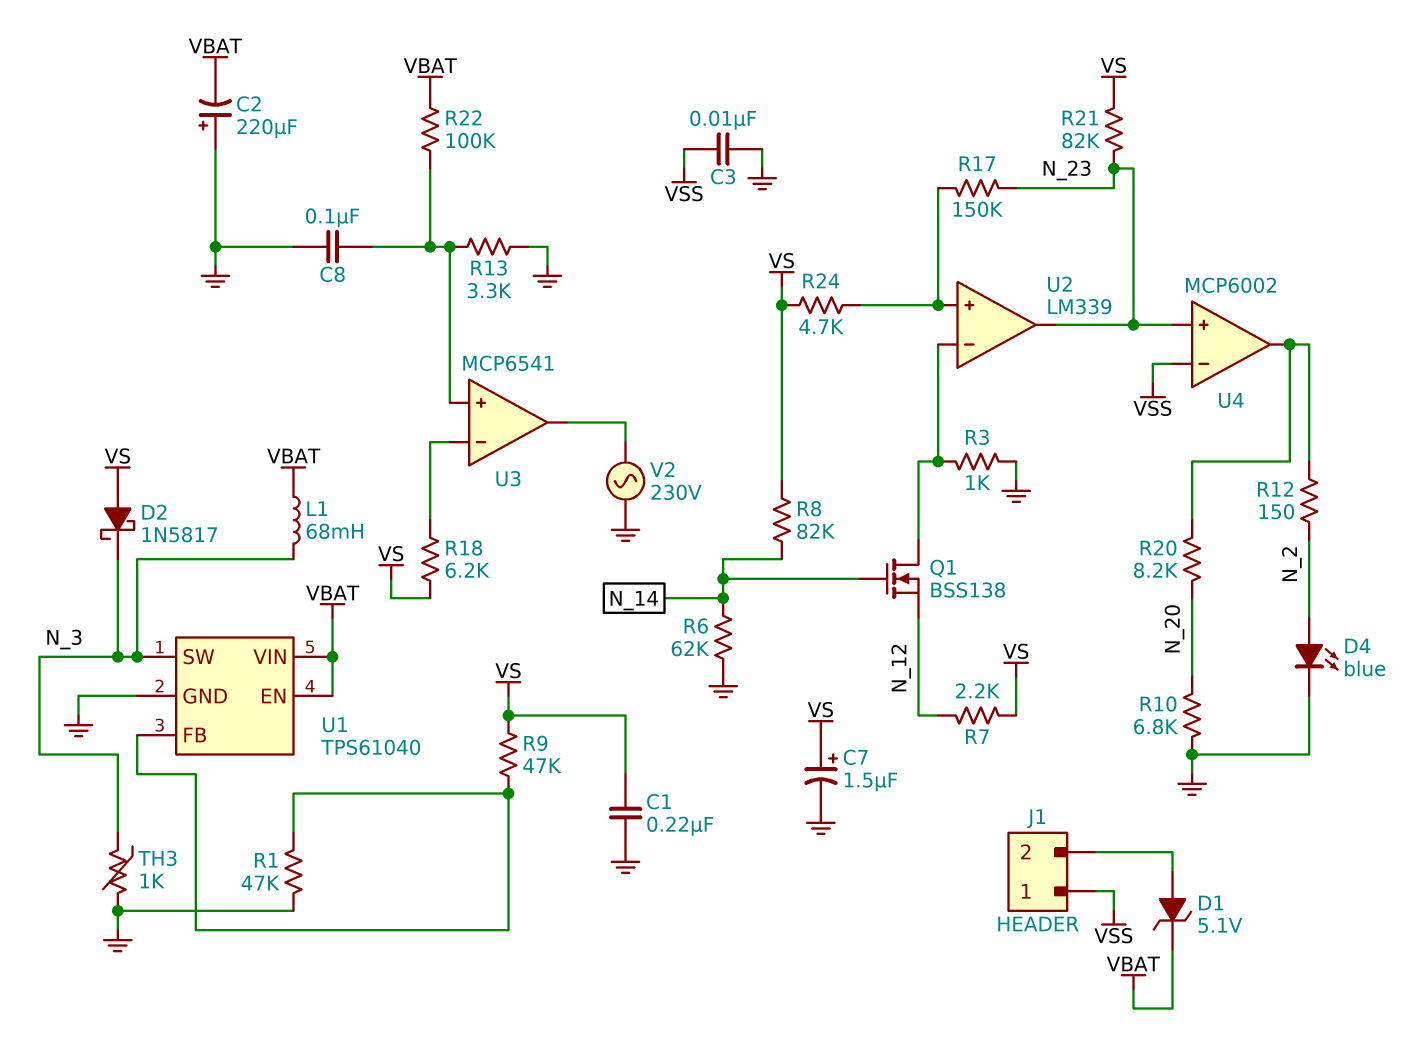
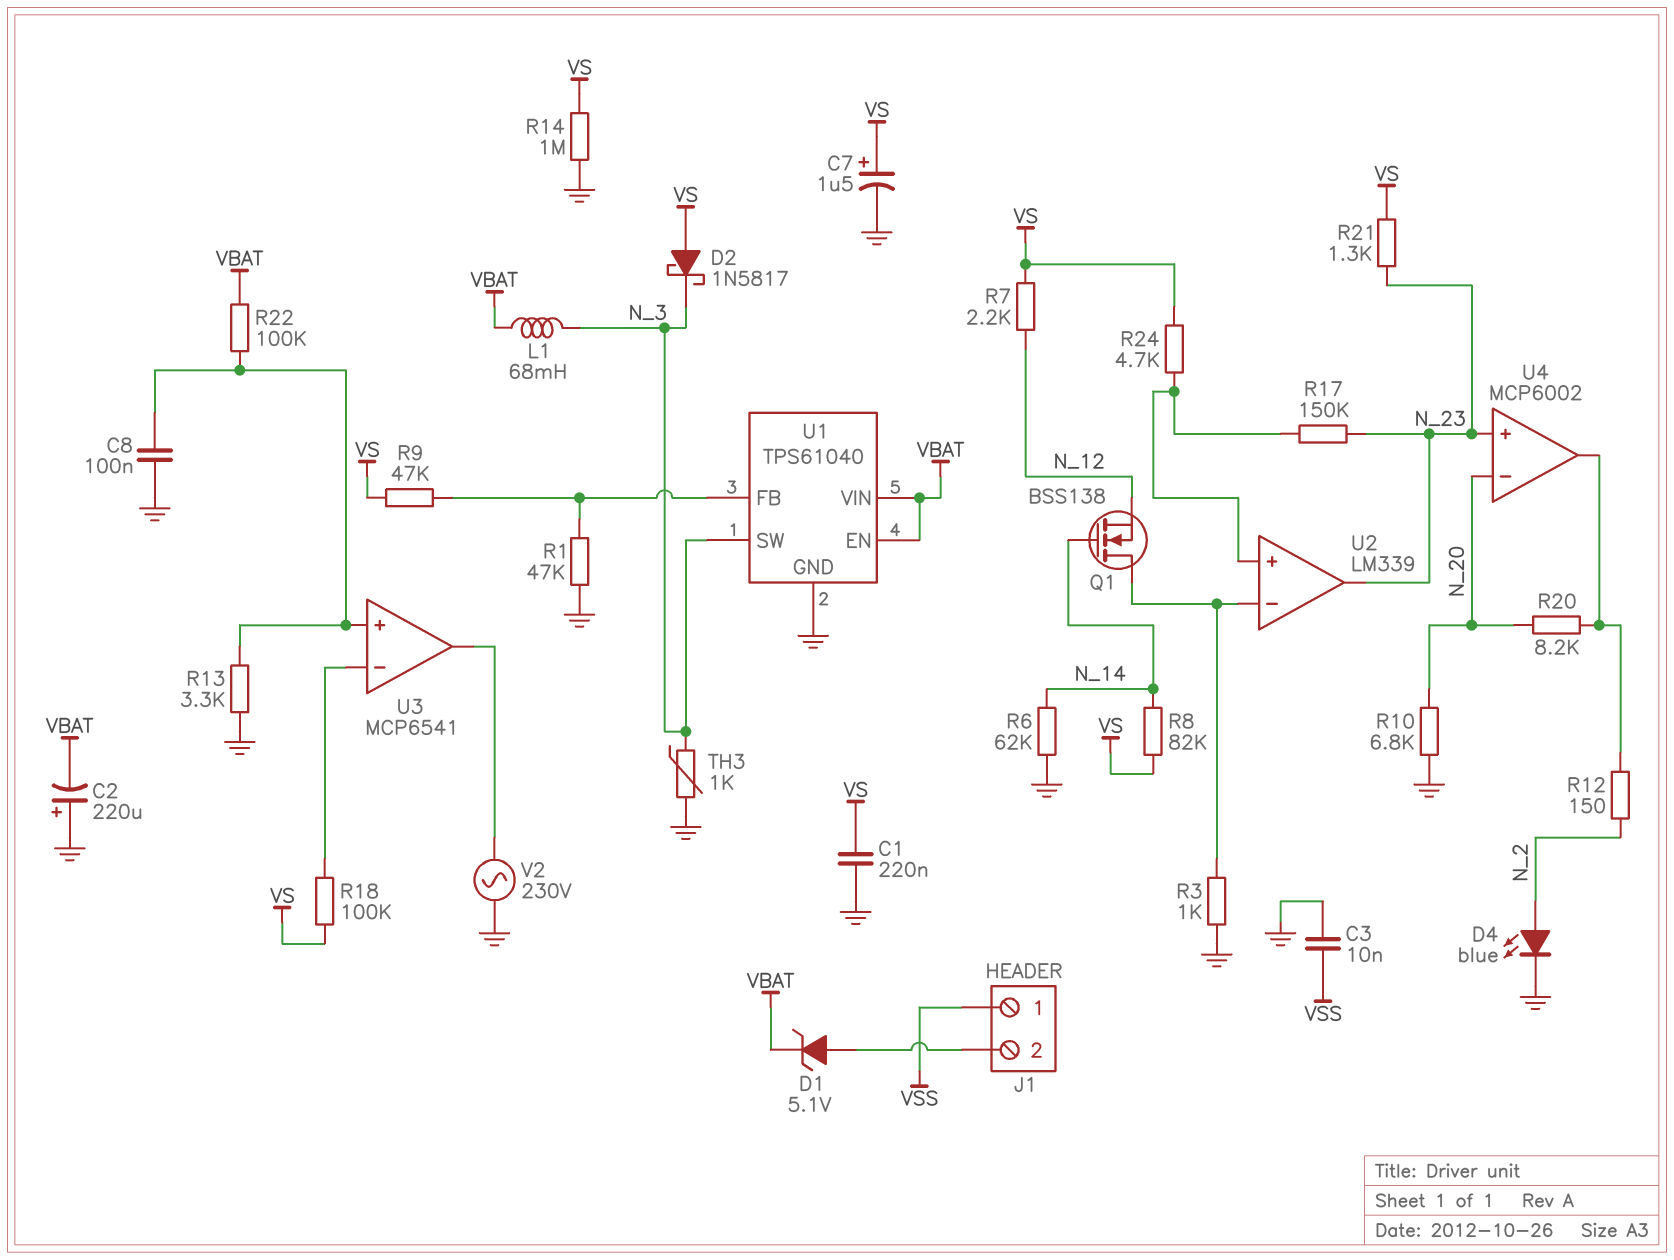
R14: none -> 1M (GND, VS)
R18: 6.2k (U3/in-, VS) -> 100k (U3/in-, VS)
R21: 82k (N_23, VS) -> 1.3k (N_23, VS)
U4 pin in-: VSS -> N_20

